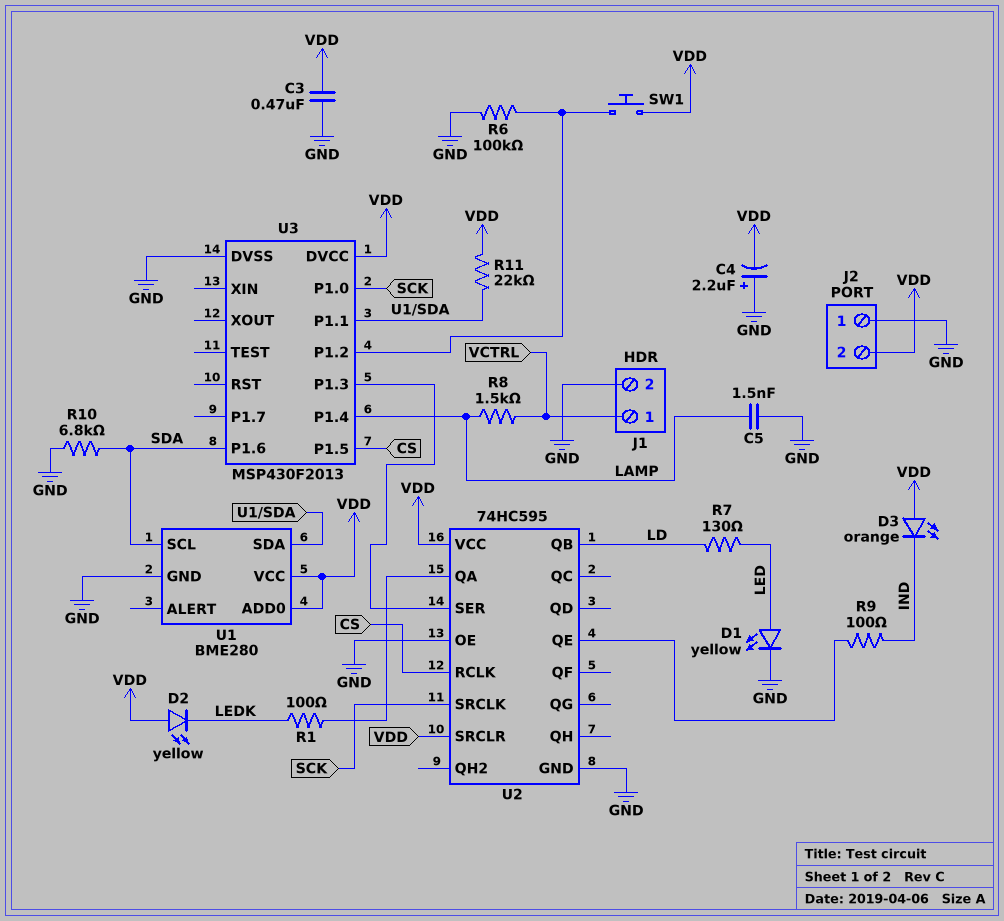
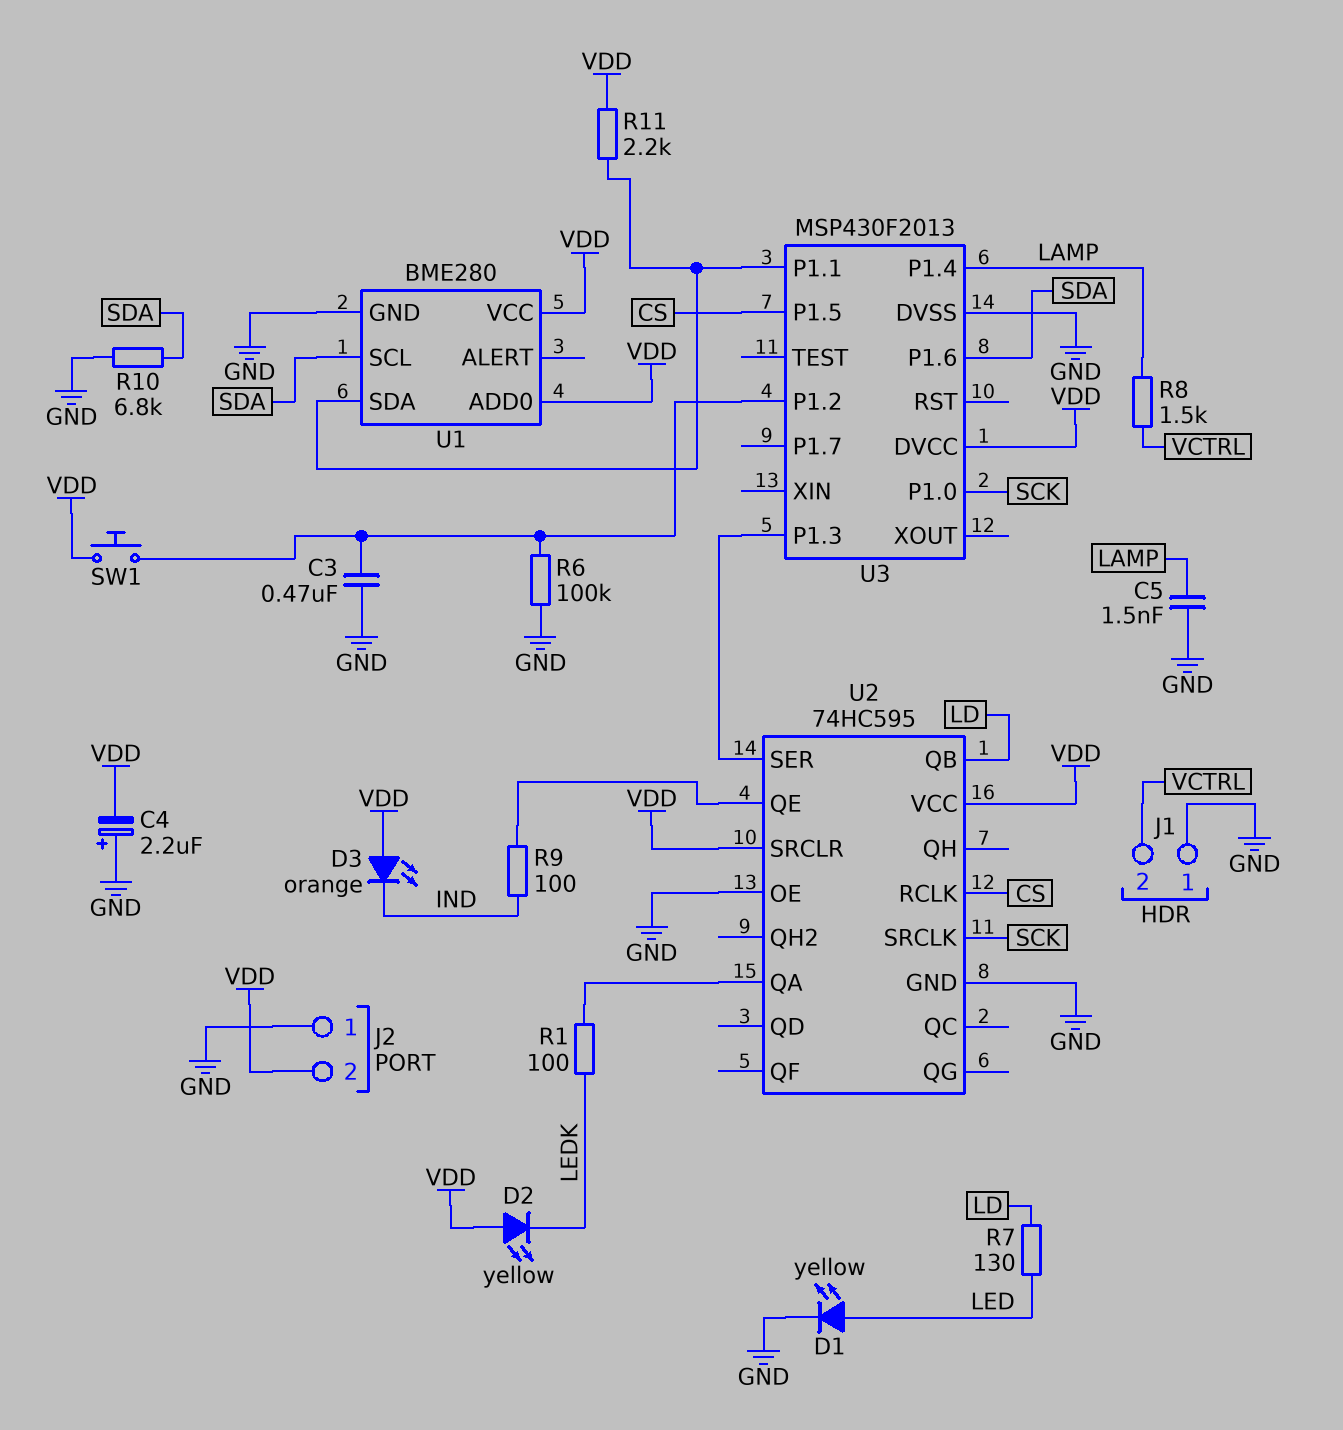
C3: 470nF (GND, VDD) -> 470nF (GND, U3/P1.2)
J1 pin 1: VCTRL -> GND
J1 pin 2: GND -> VCTRL
R11: 22k (U1/SDA, VDD) -> 2.2k (U1/SDA, VDD)

